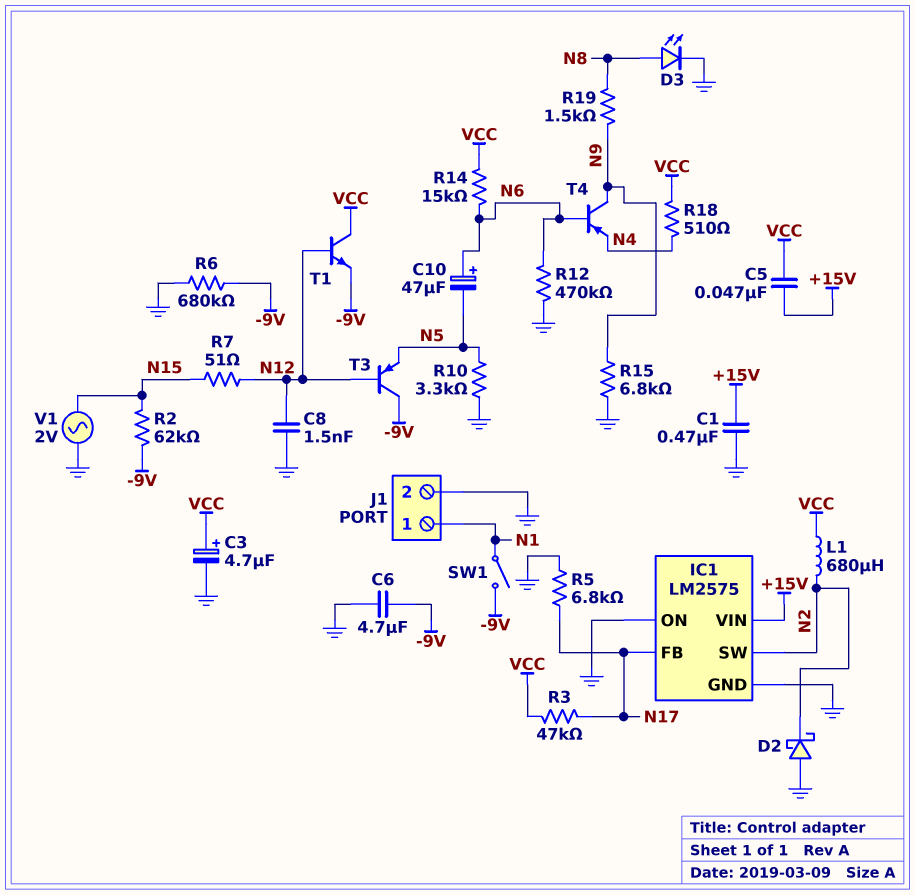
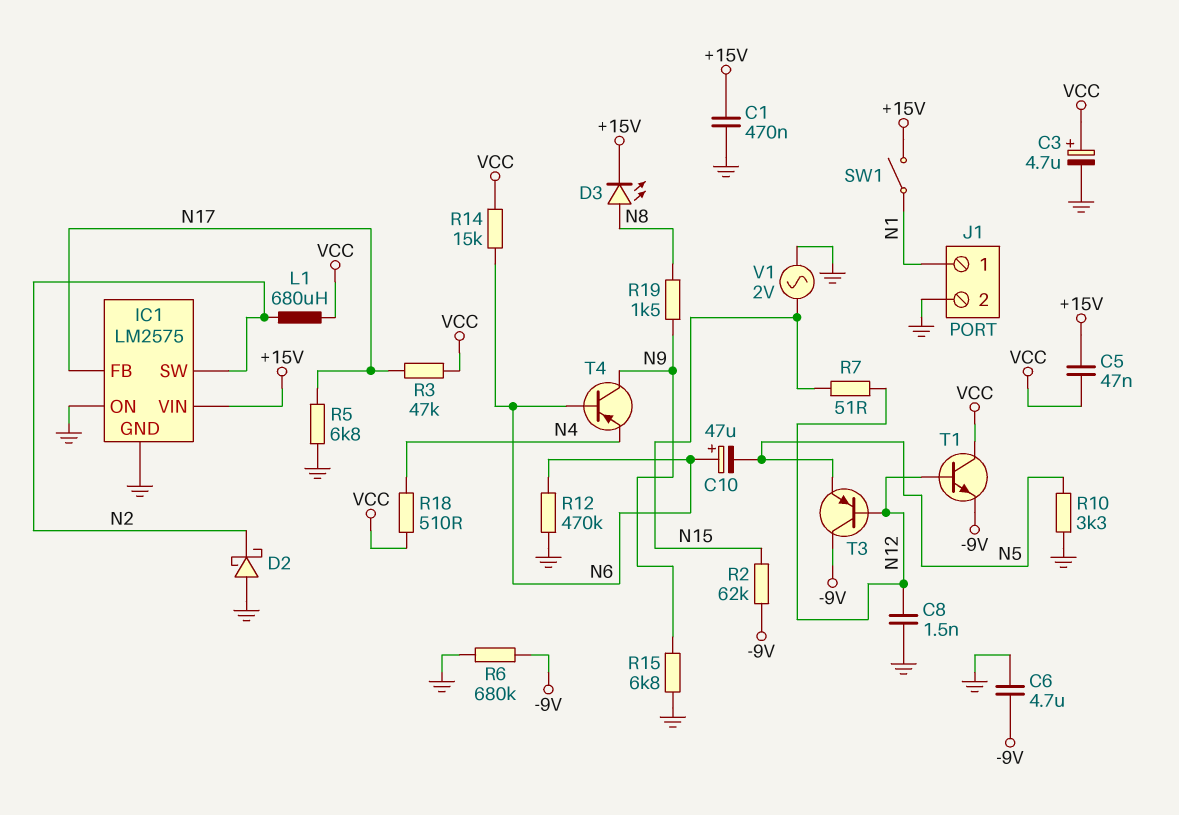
D3: LED (A N8, K GND) -> LED (A N8, K +15V)
SW1: switch (-9V, N1) -> switch (+15V, N1)

